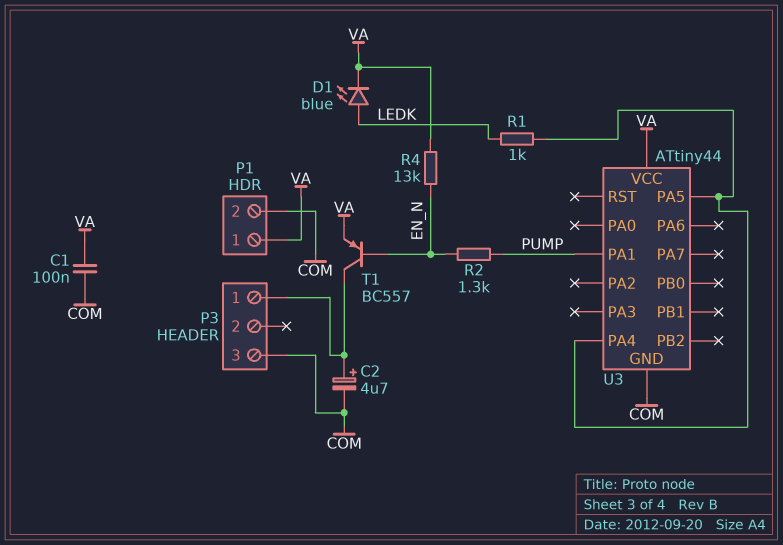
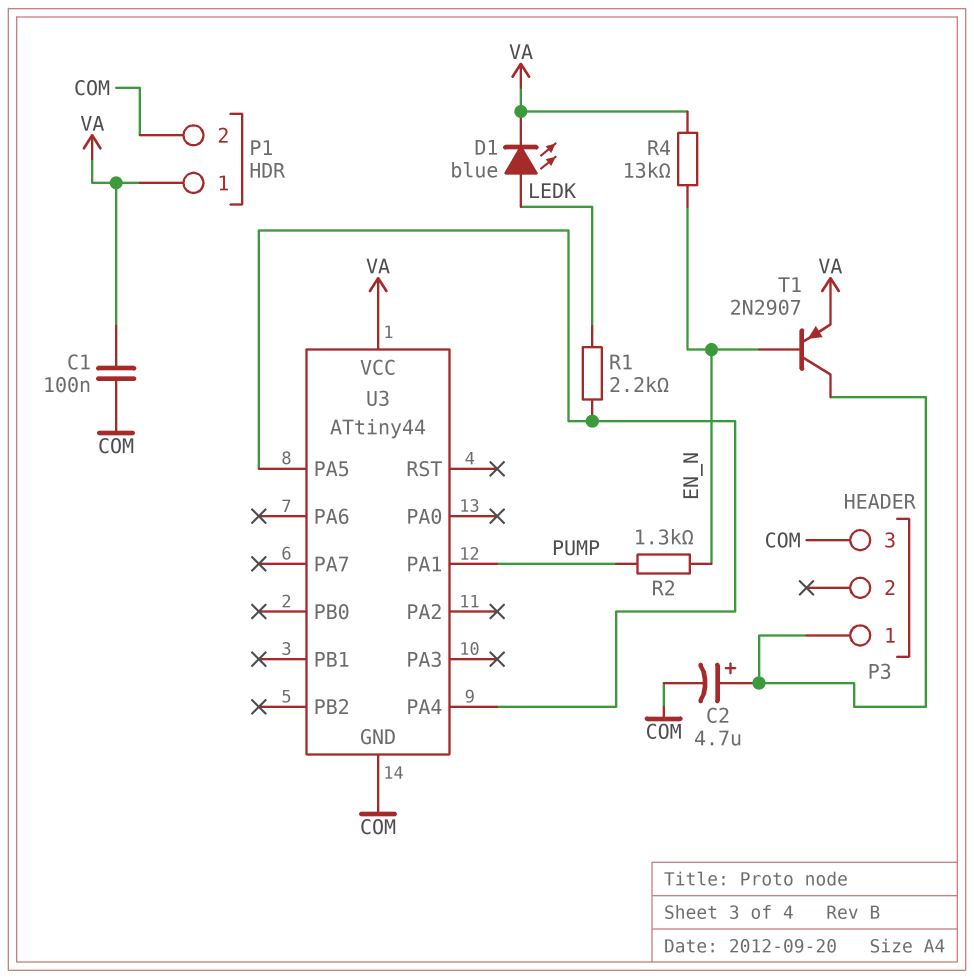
R1: 1k (LEDK, U3/PA4) -> 2.2k (LEDK, U3/PA4)
T1: PNP BC557 (B EN_N, C P3/1, E VA) -> PNP 2N2907 (B EN_N, C P3/1, E VA)

